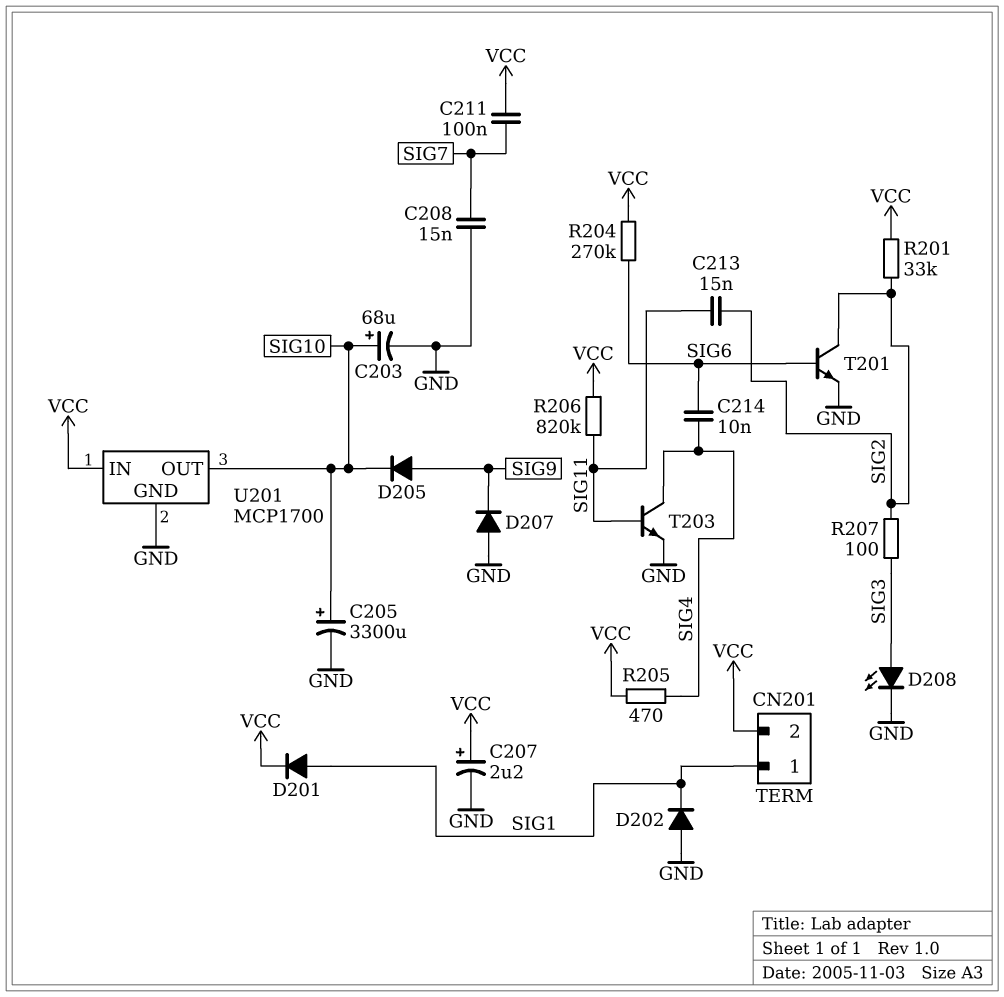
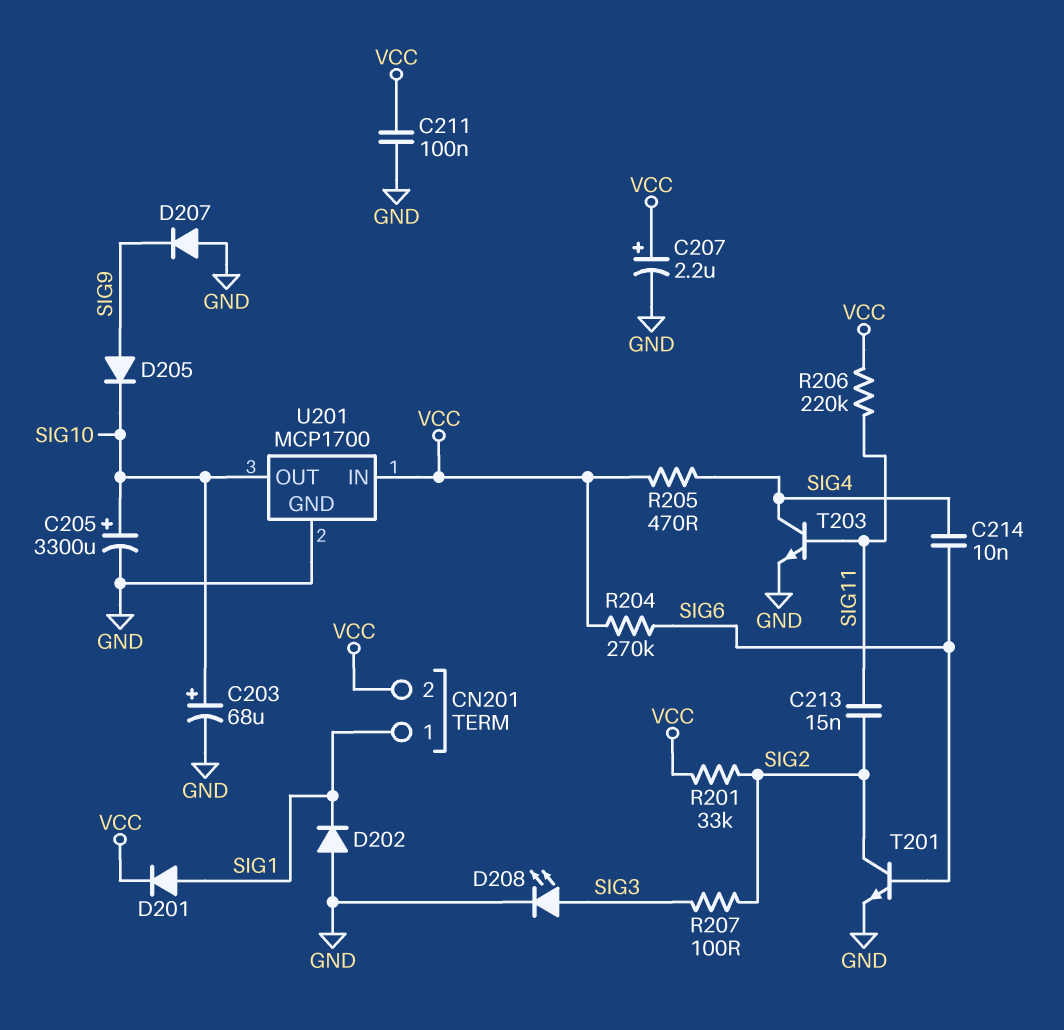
C208: 15nF (GND, SIG7) -> none
C211: 100nF (SIG7, VCC) -> 100nF (GND, VCC)
R206: 820k (SIG11, VCC) -> 220k (SIG11, VCC)

